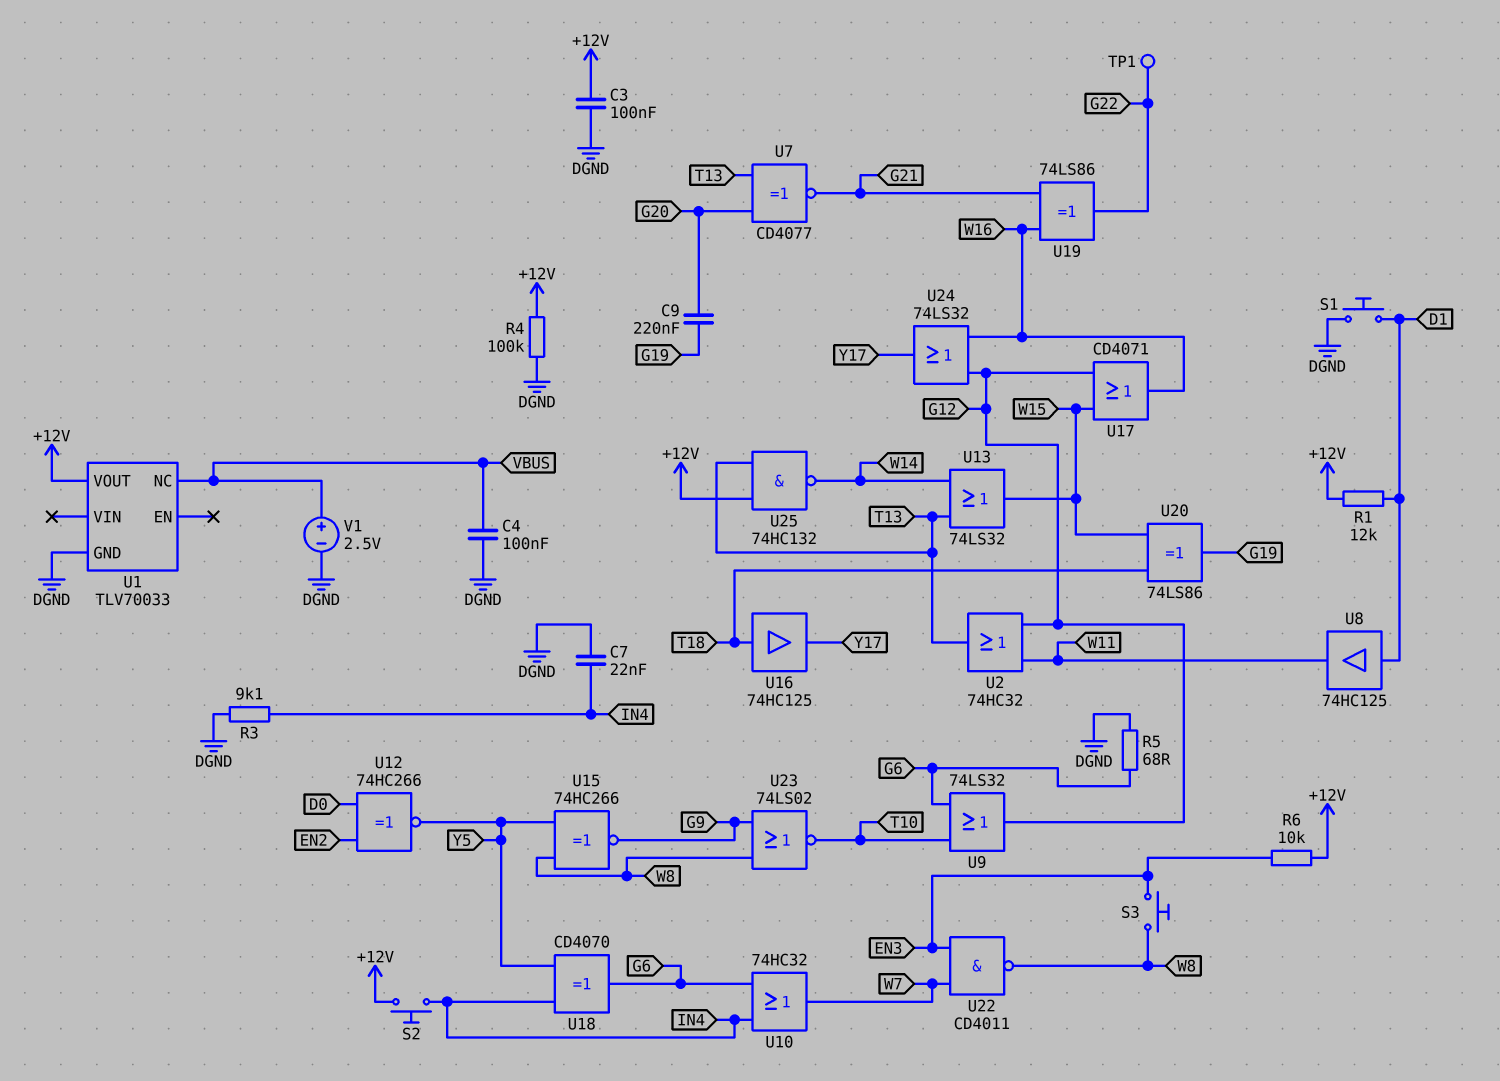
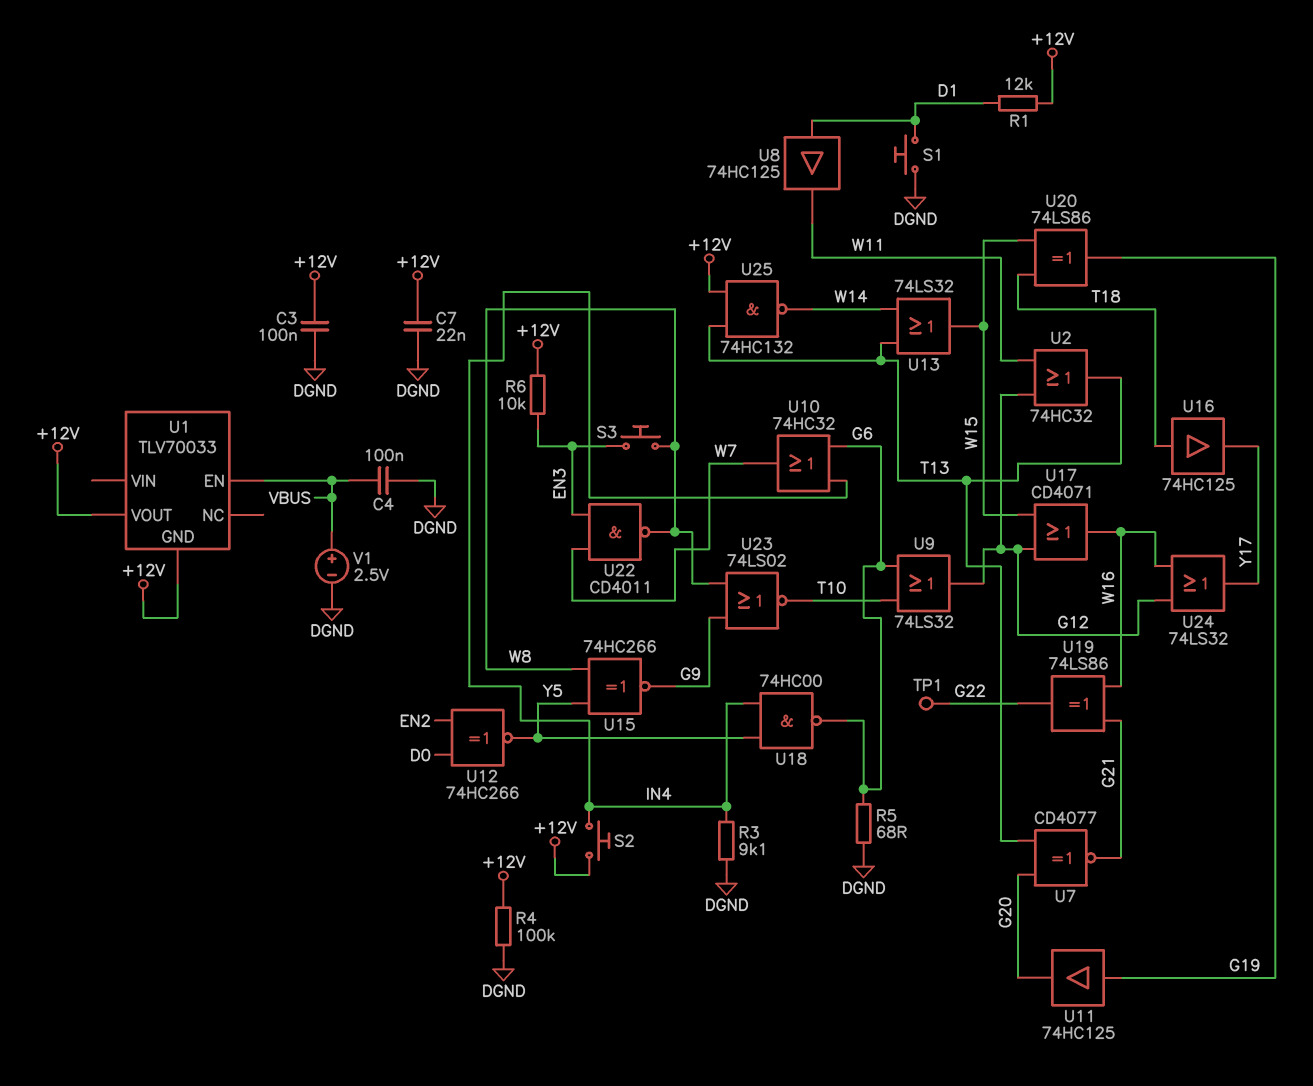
C7: 22nF (DGND, IN4) -> 22nF (+12V, DGND)
C9: 220nF (G19, G20) -> none
U1 pin EN: none -> VBUS
U1 pin GND: DGND -> +12V
U1 pin NC: VBUS -> none
U11: none -> buffer 74HC125 (in G19, out G20)
U18: XOR CD4070 (in IN4, in Y5, out G6) -> NAND 74HC00 (in IN4, in Y5, out G6)

